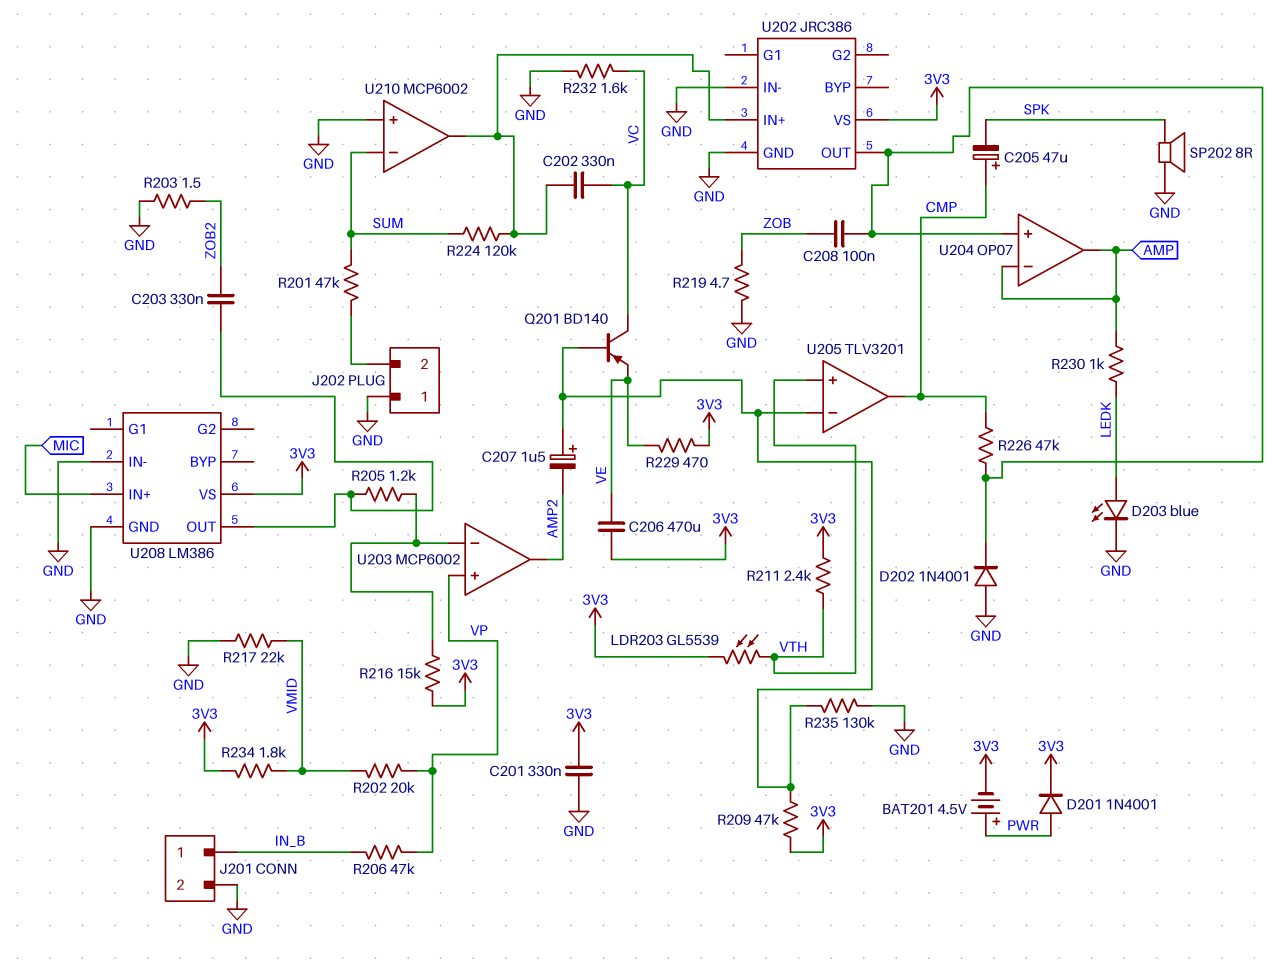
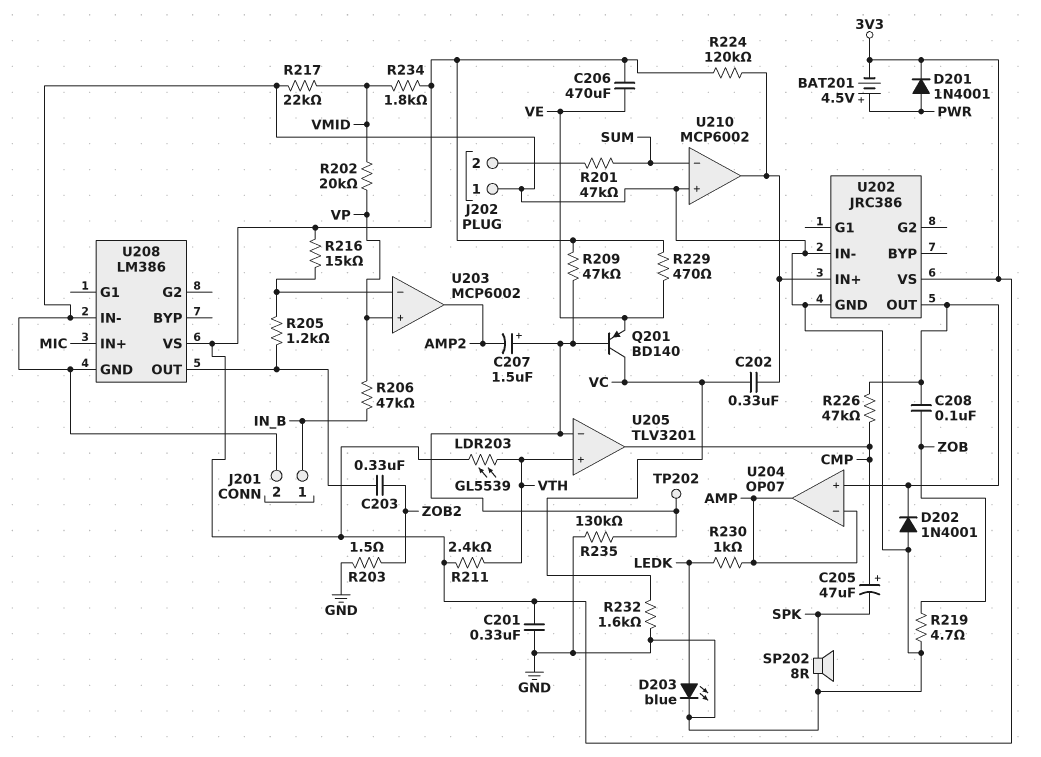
R224: 120k (SUM, U202/IN+) -> 120k (3V3, U202/IN+)
TP202: none -> test point (U205/in-)

